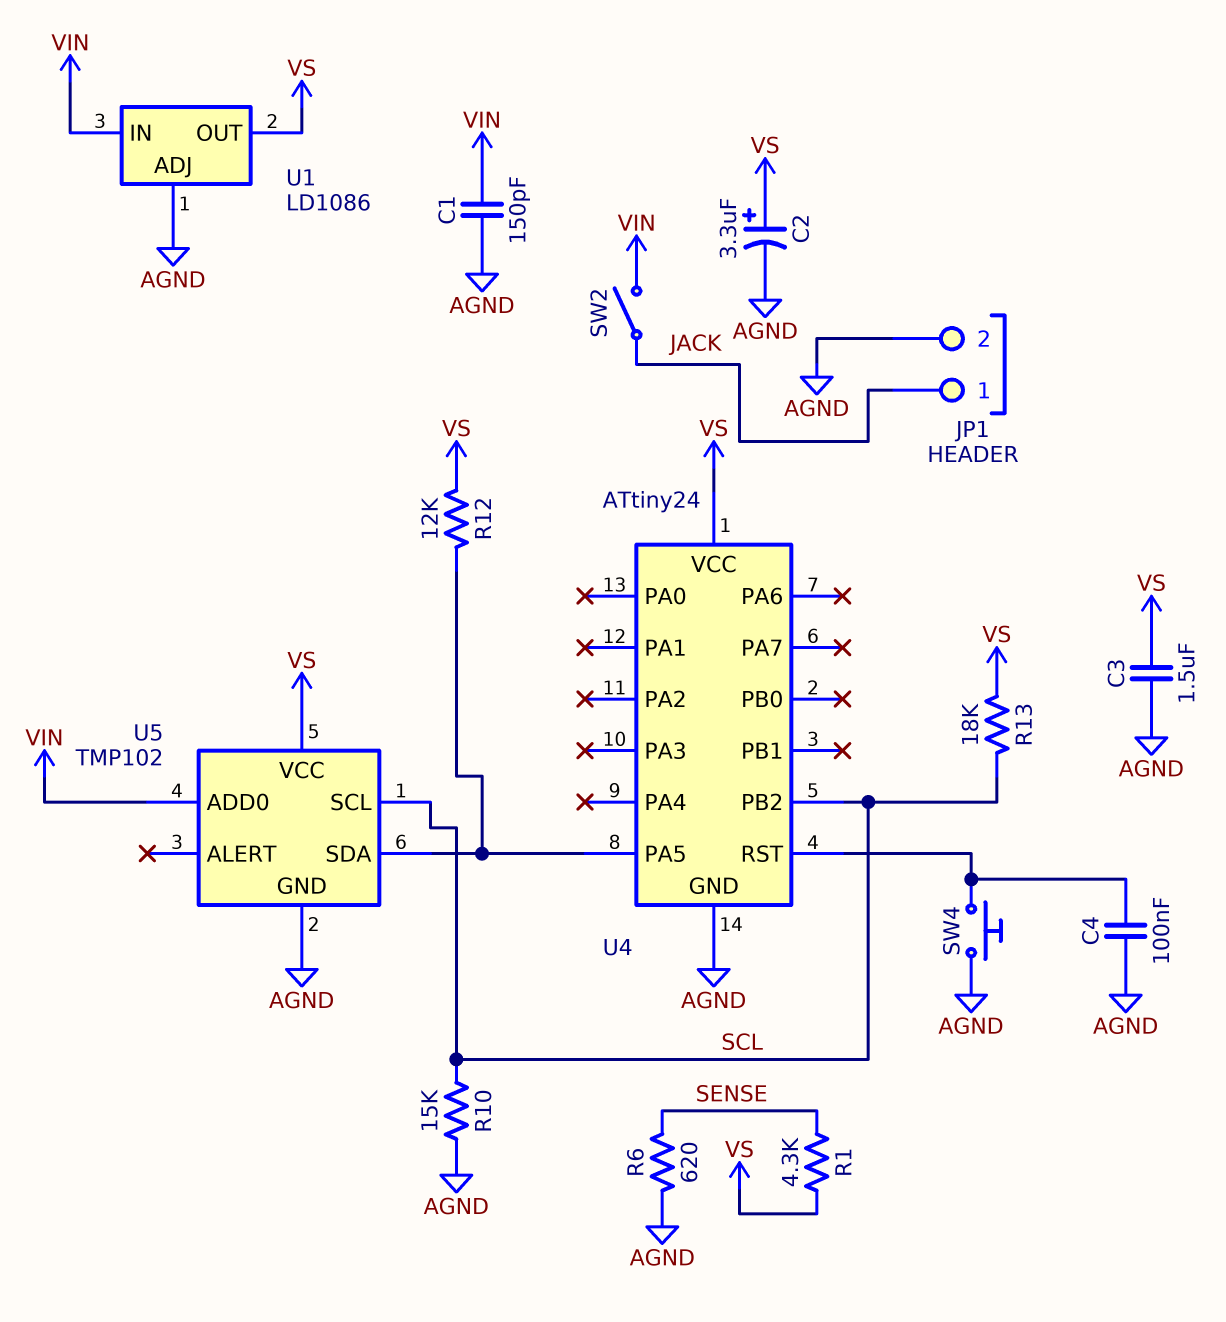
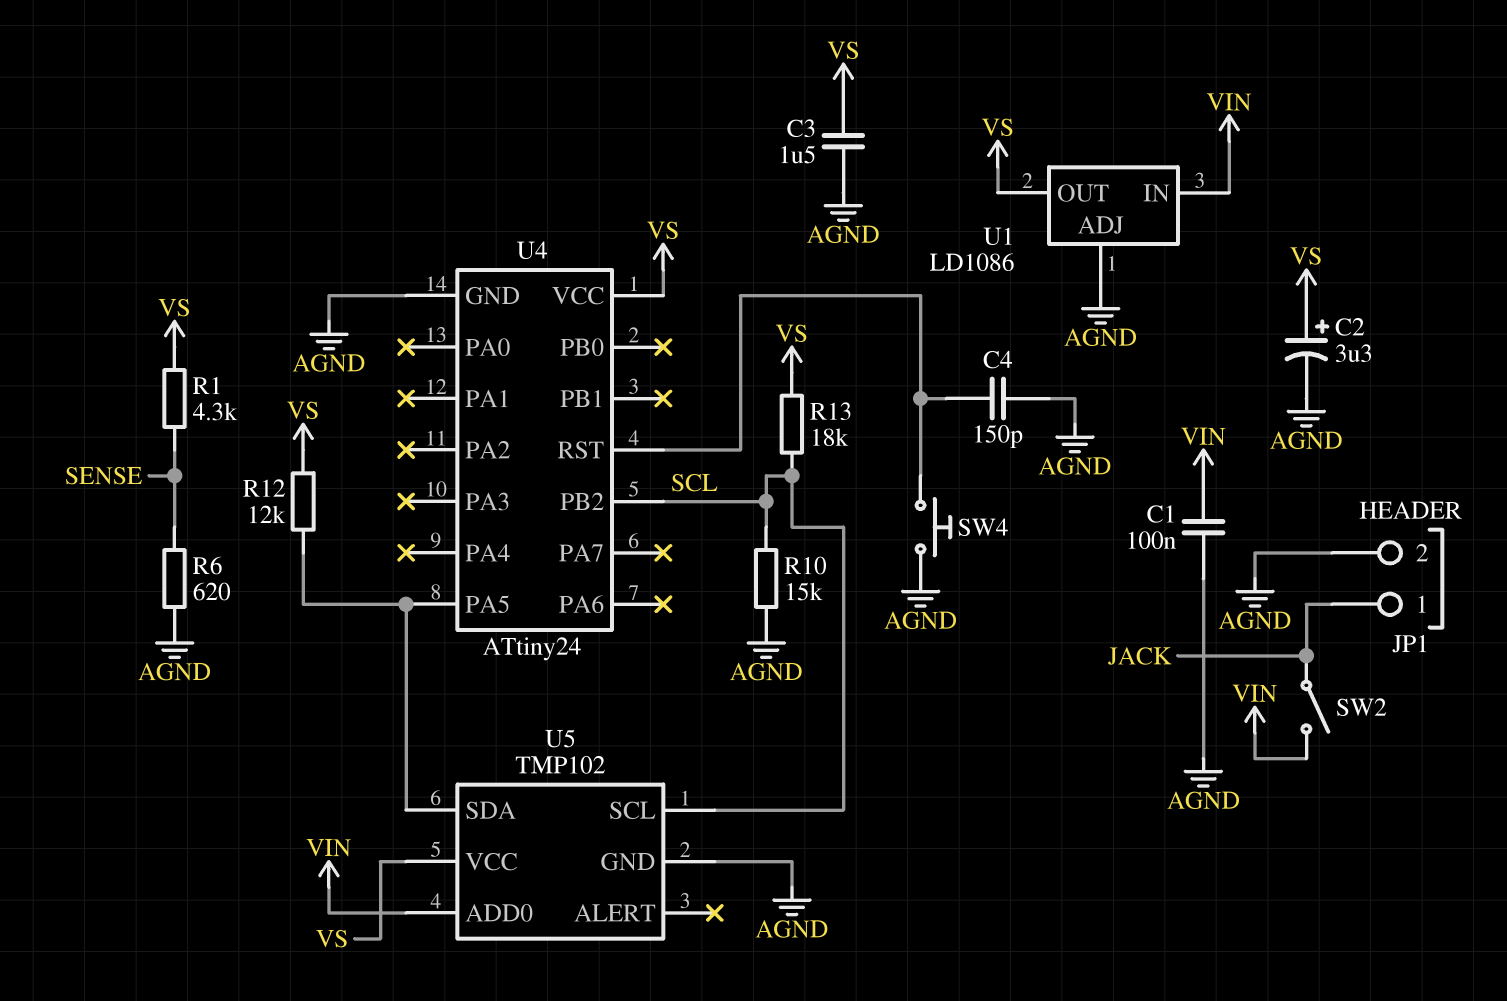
C1: 150pF (AGND, VIN) -> 100nF (AGND, VIN)
C4: 100nF (AGND, U4/RST) -> 150pF (AGND, U4/RST)

